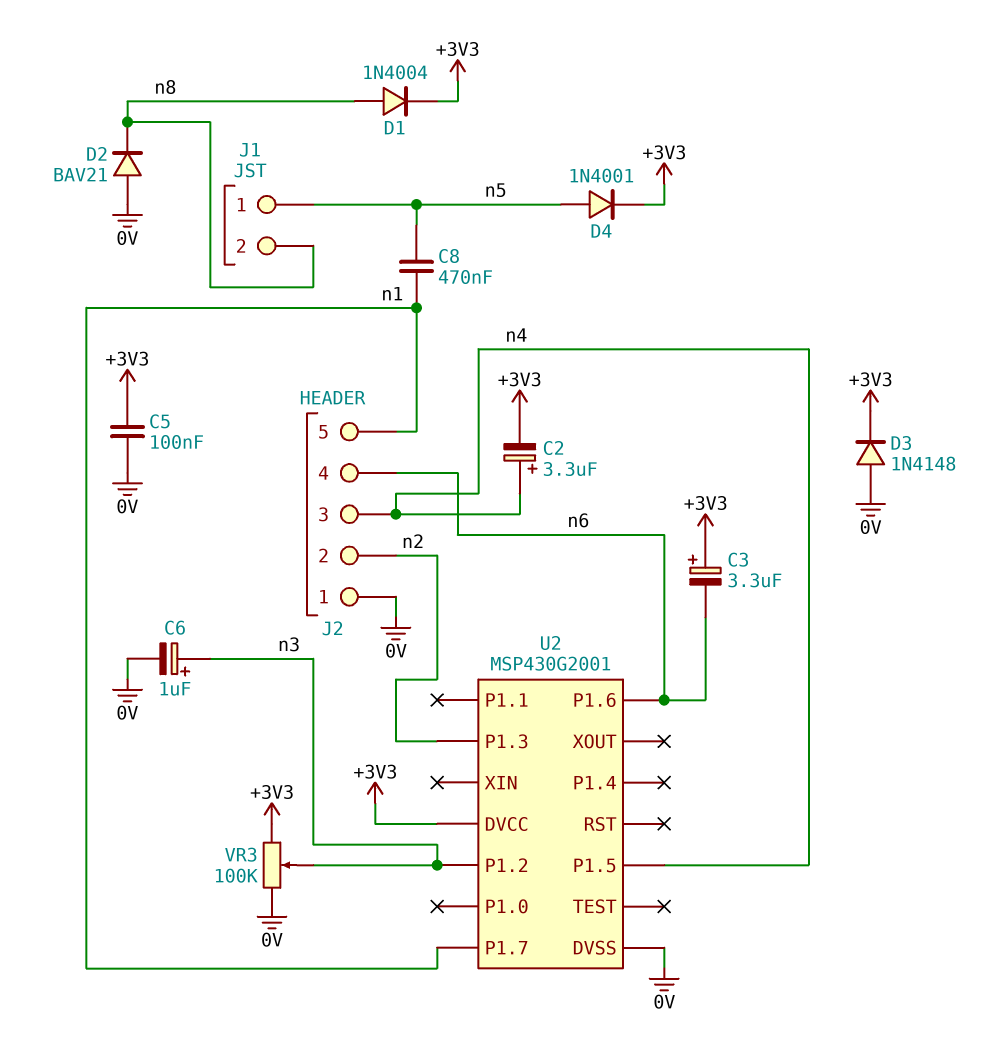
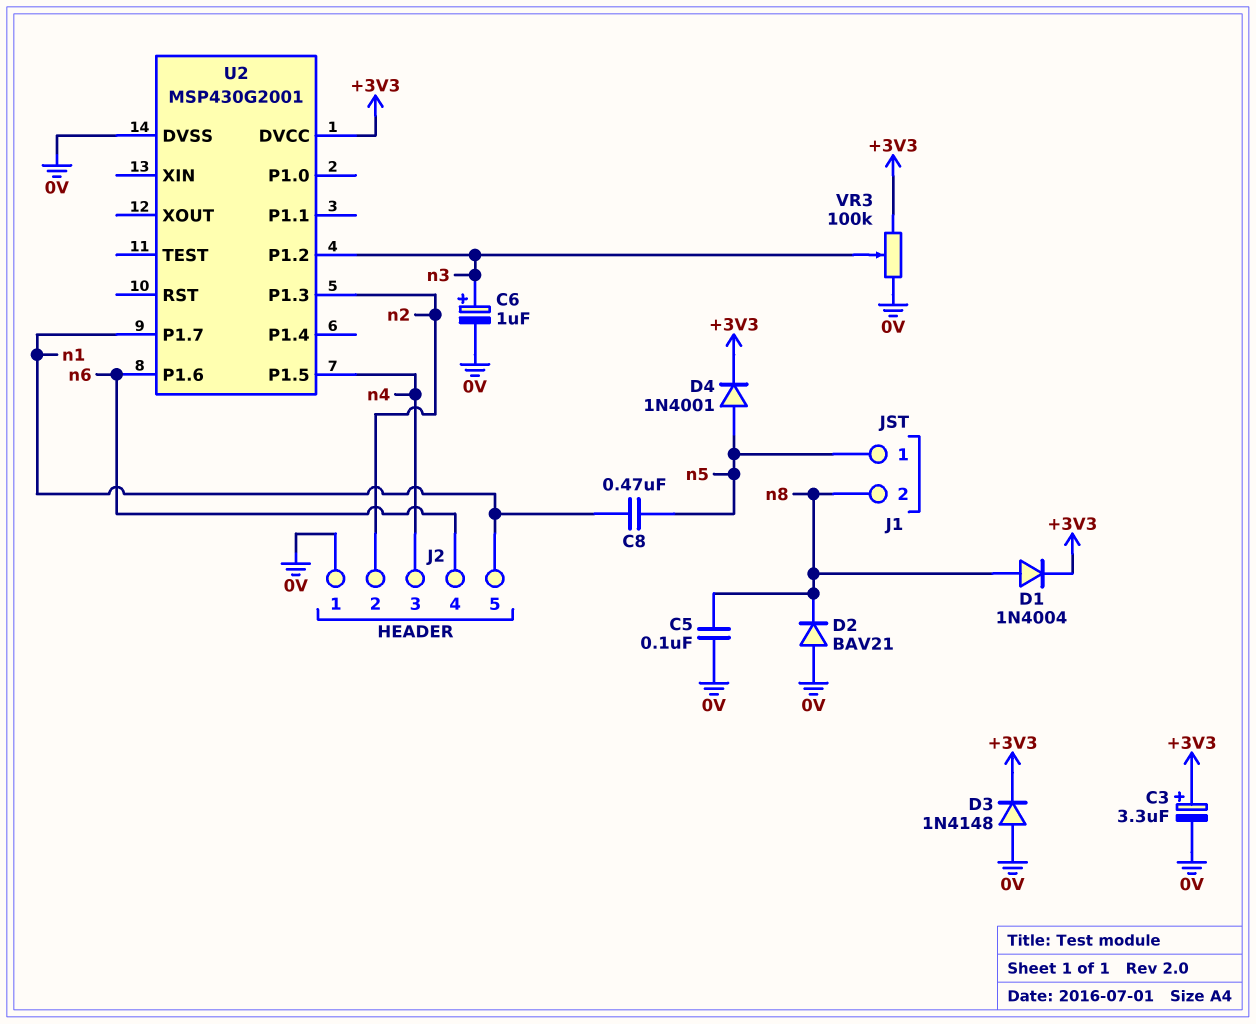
C2: 3.3uF (plus n4, minus +3V3) -> none
C3: 3.3uF (plus +3V3, minus n6) -> 3.3uF (plus +3V3, minus 0V)
C5: 100nF (+3V3, 0V) -> 100nF (0V, n8)

